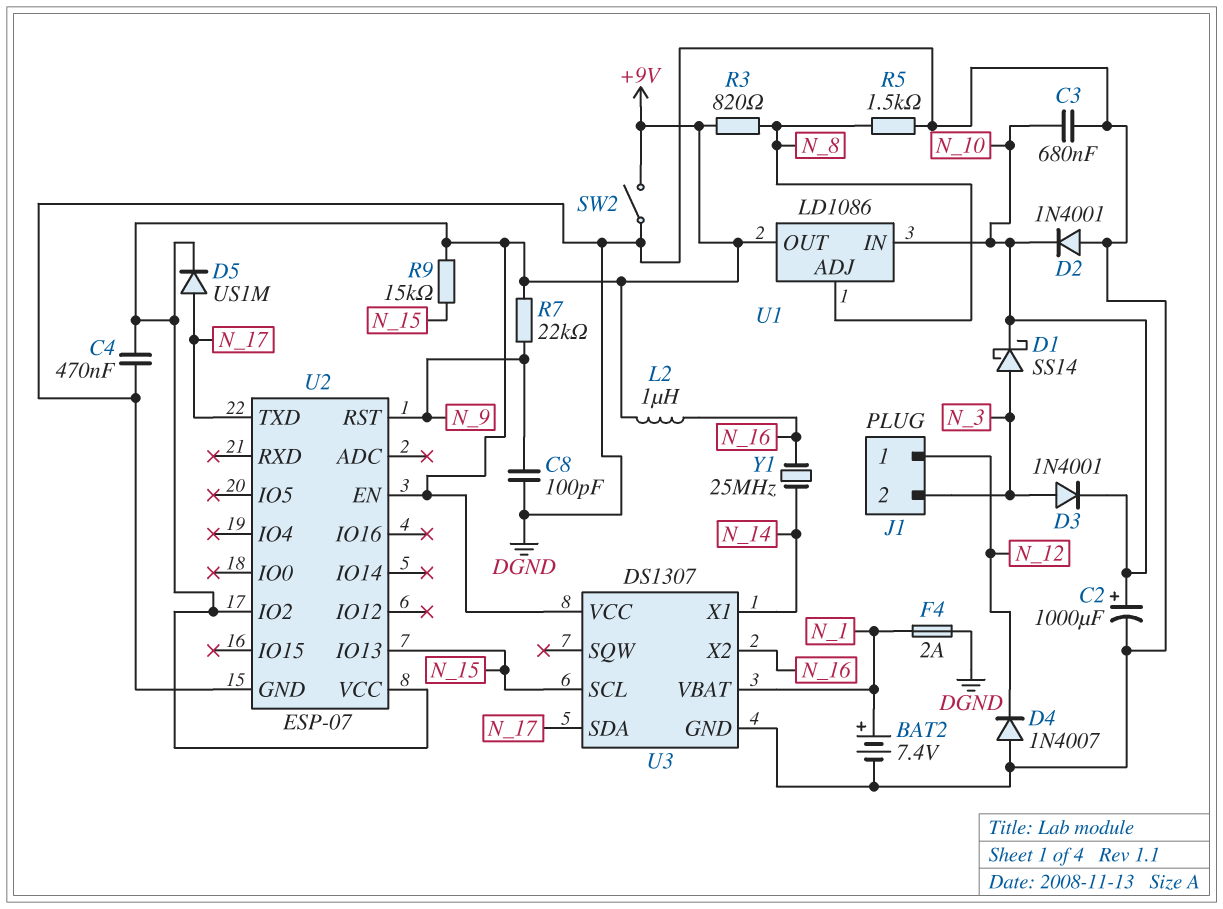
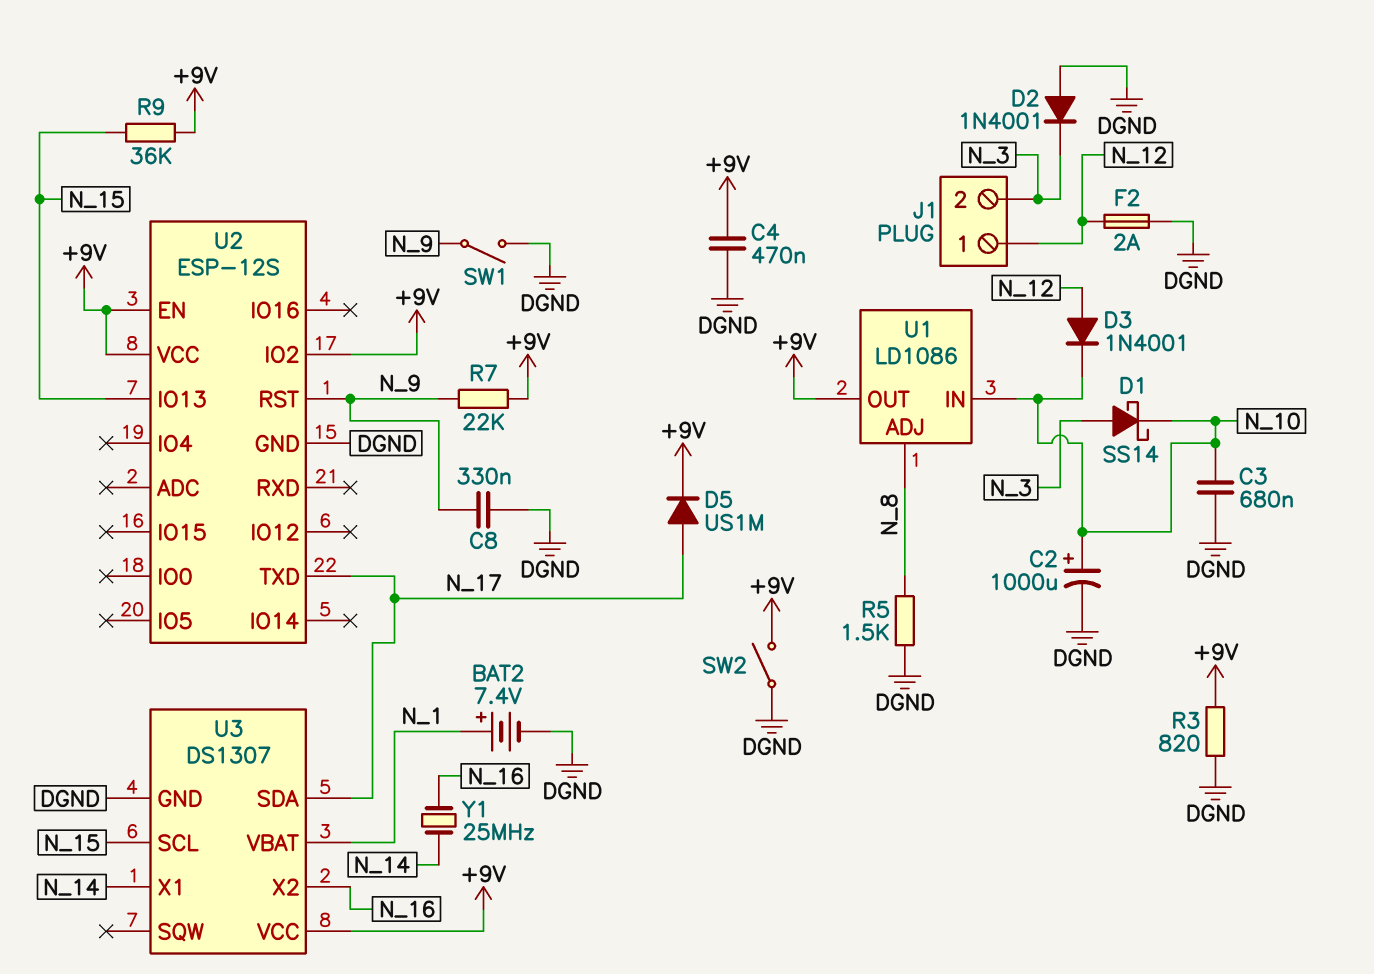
C8: 100pF (DGND, N_9) -> 330nF (DGND, N_9)
D2: diode 1N4001 (A DGND, K N_10) -> diode 1N4001 (A DGND, K N_3)
D3: diode 1N4001 (A N_3, K N_10) -> diode 1N4001 (A N_12, K N_10)
D4: diode 1N4007 (A DGND, K N_12) -> none
F2: none -> 2A (DGND, N_12)
F4: 2A (DGND, N_1) -> none
L2: 1uH (+9V, N_16) -> none
R3: 820 (+9V, N_8) -> 820 (+9V, DGND)
R9: 15k (+9V, N_15) -> 36k (+9V, N_15)
SW1: none -> switch (DGND, N_9)
U2: ESP-07 -> ESP-12S

